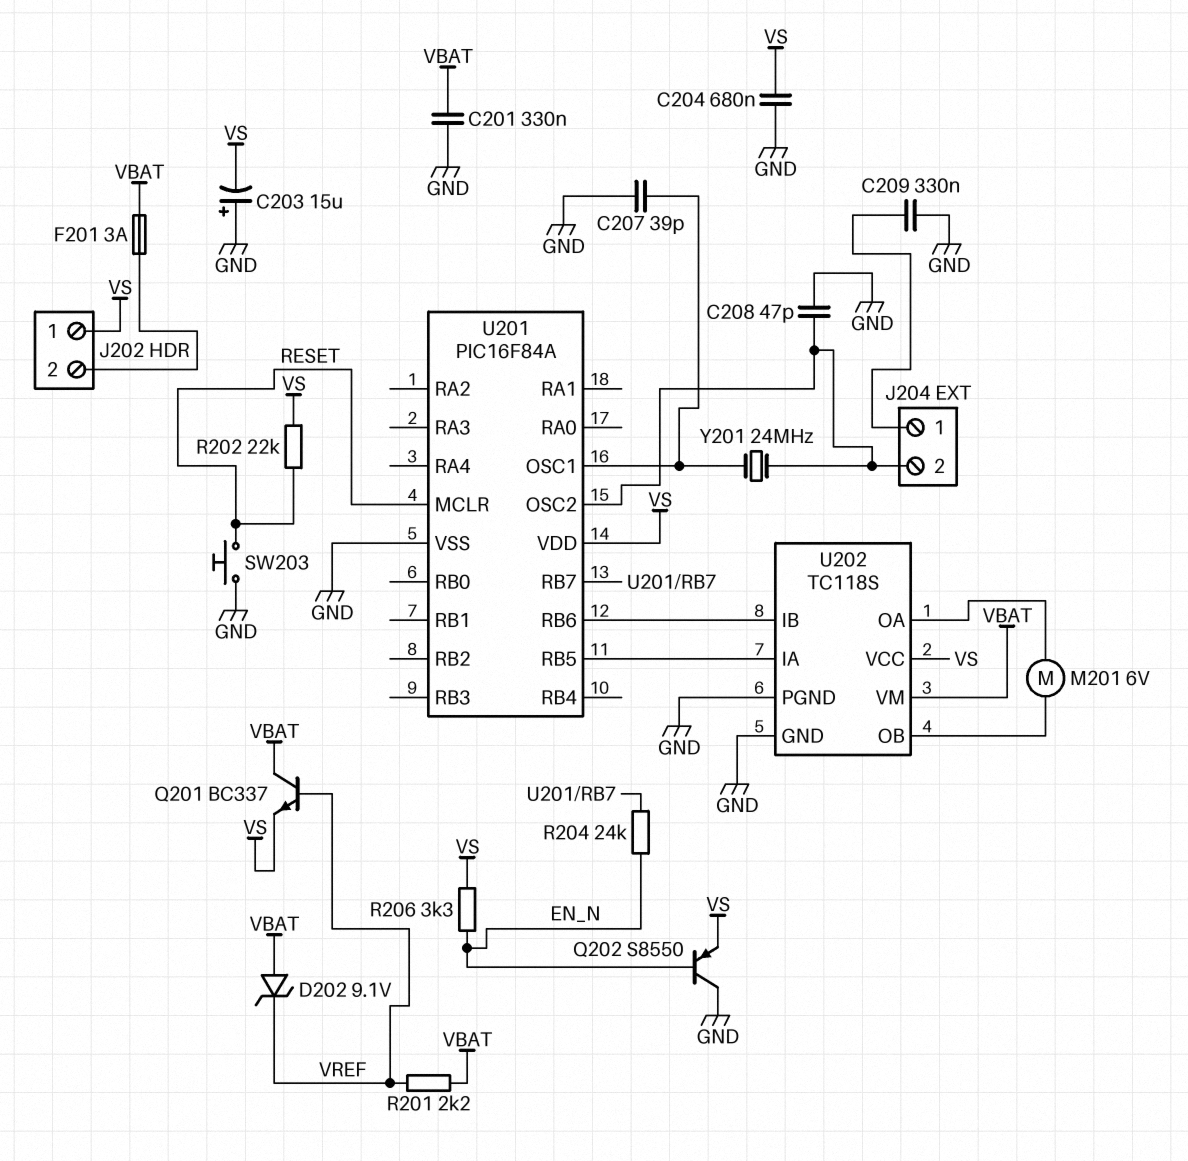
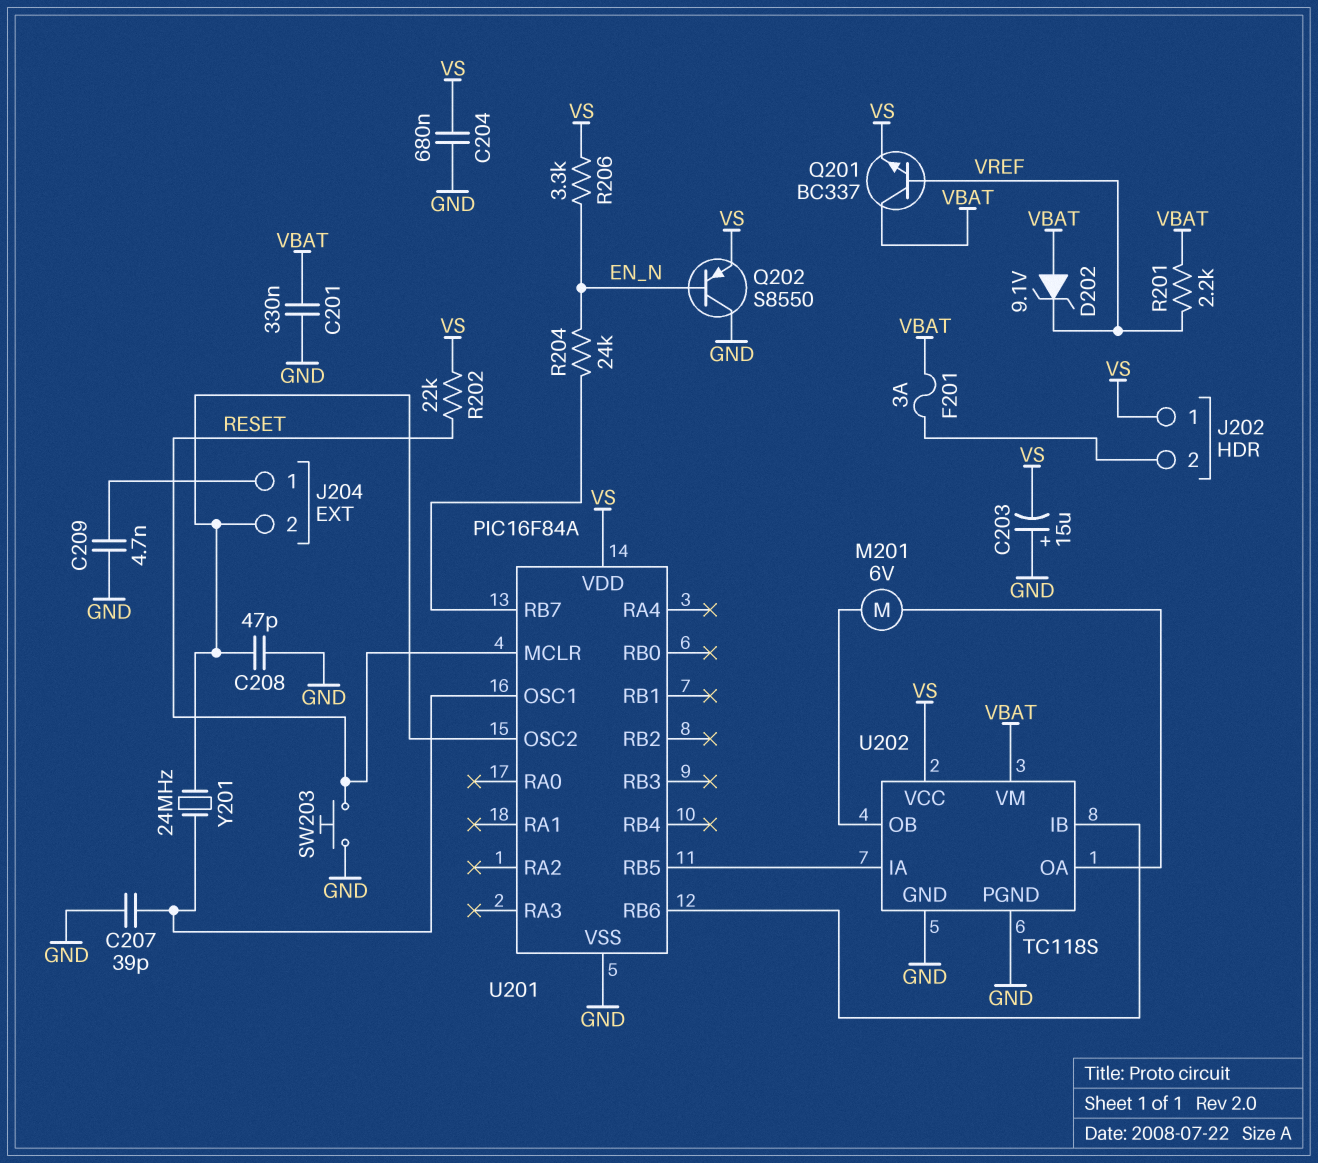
C209: 330nF (GND, J204/1) -> 4.7nF (GND, J204/1)

